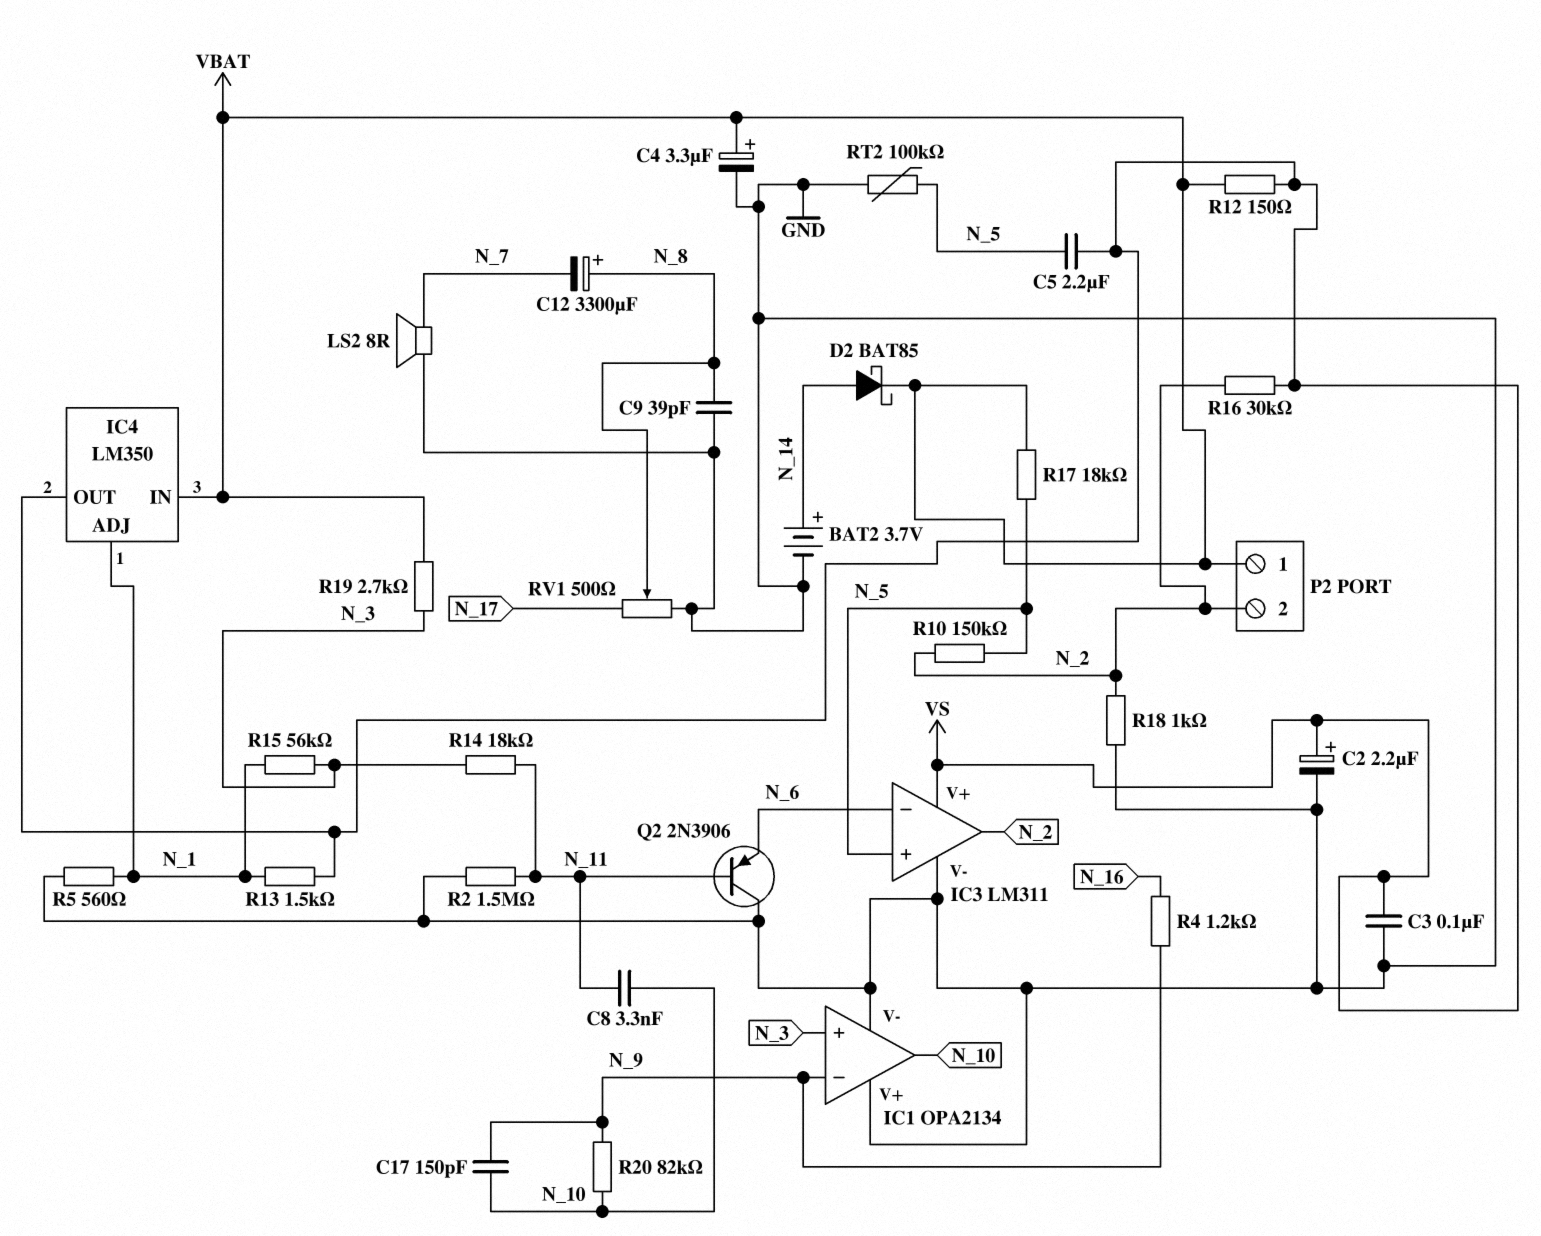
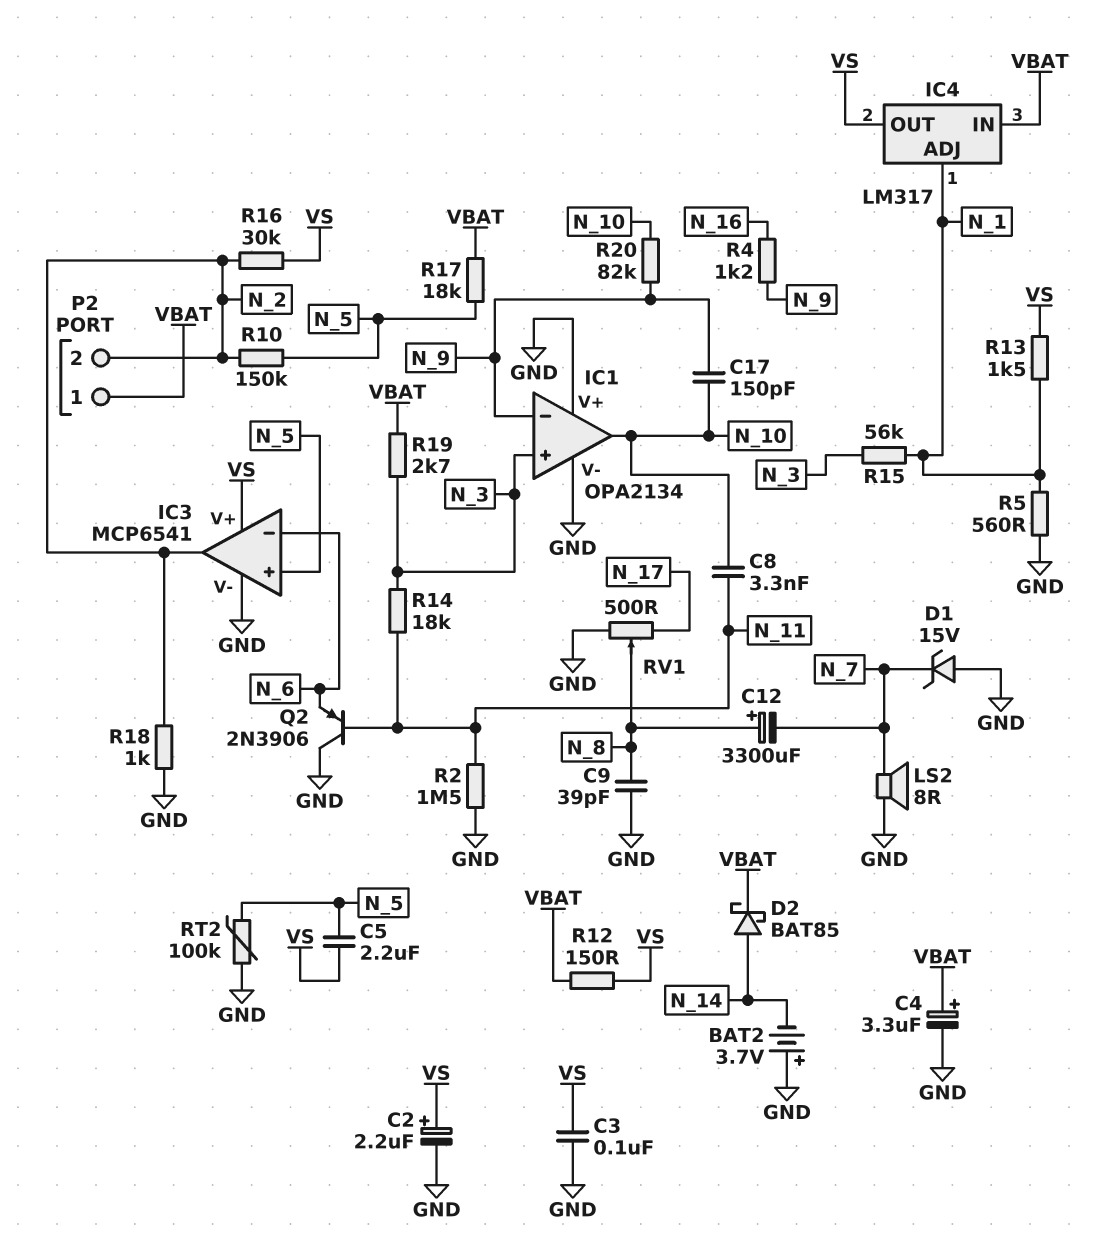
BAT2: 3.7V (plus N_14, minus GND) -> 3.7V (plus GND, minus N_14)
D1: none -> zener 15V (A GND, K N_7)
IC3: LM311 -> MCP6541
IC4: LM350 -> LM317

